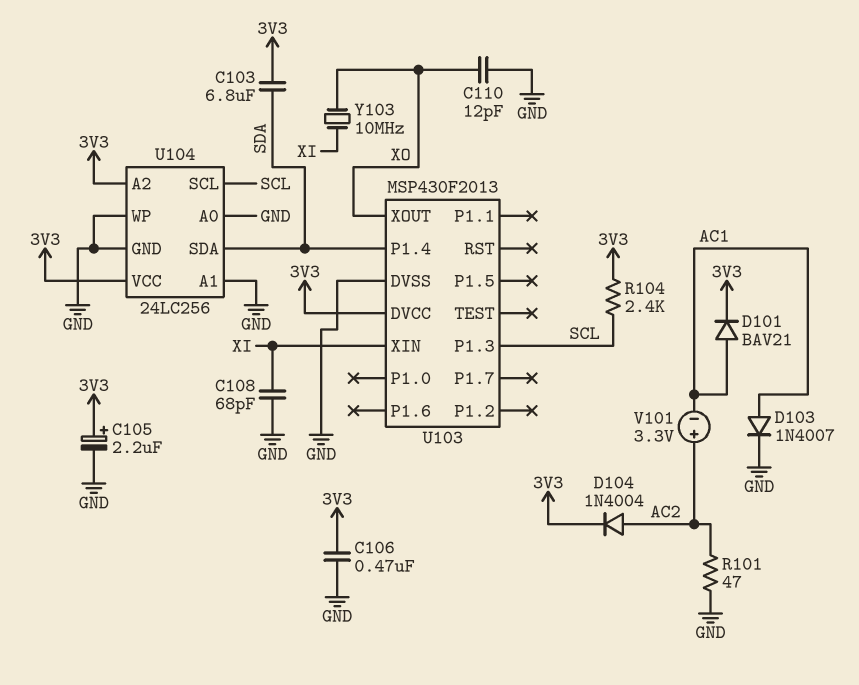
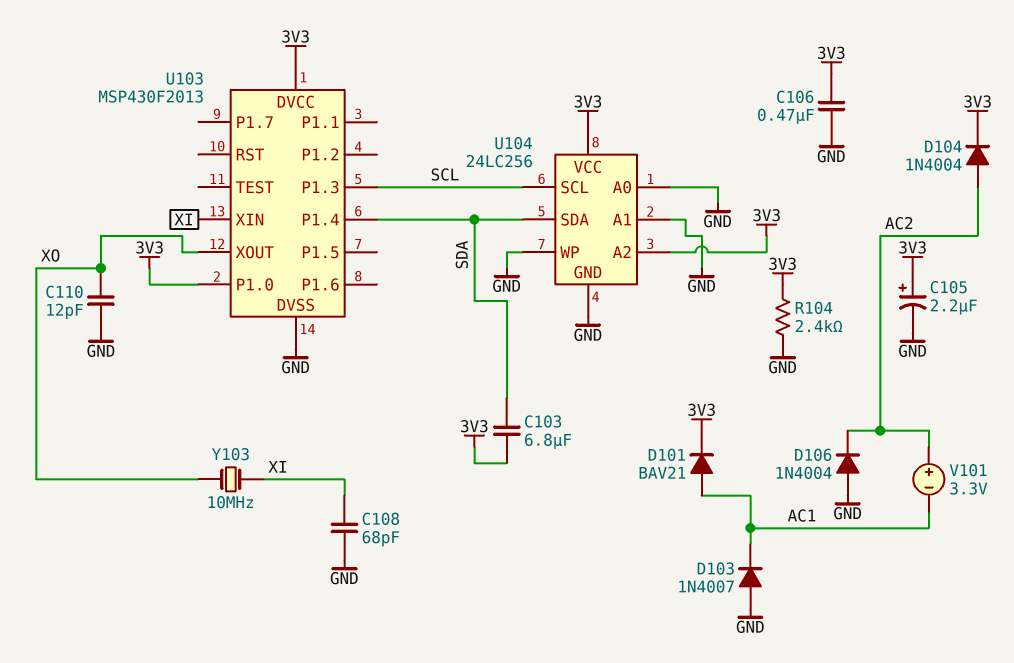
D103: diode 1N4007 (A AC1, K GND) -> diode 1N4007 (A GND, K AC1)
D106: none -> diode 1N4004 (A GND, K AC2)
R101: 47 (AC2, GND) -> none
R104: 2.4k (3V3, SCL) -> 2.4k (3V3, GND)
U103 pin P1.0: none -> 3V3

